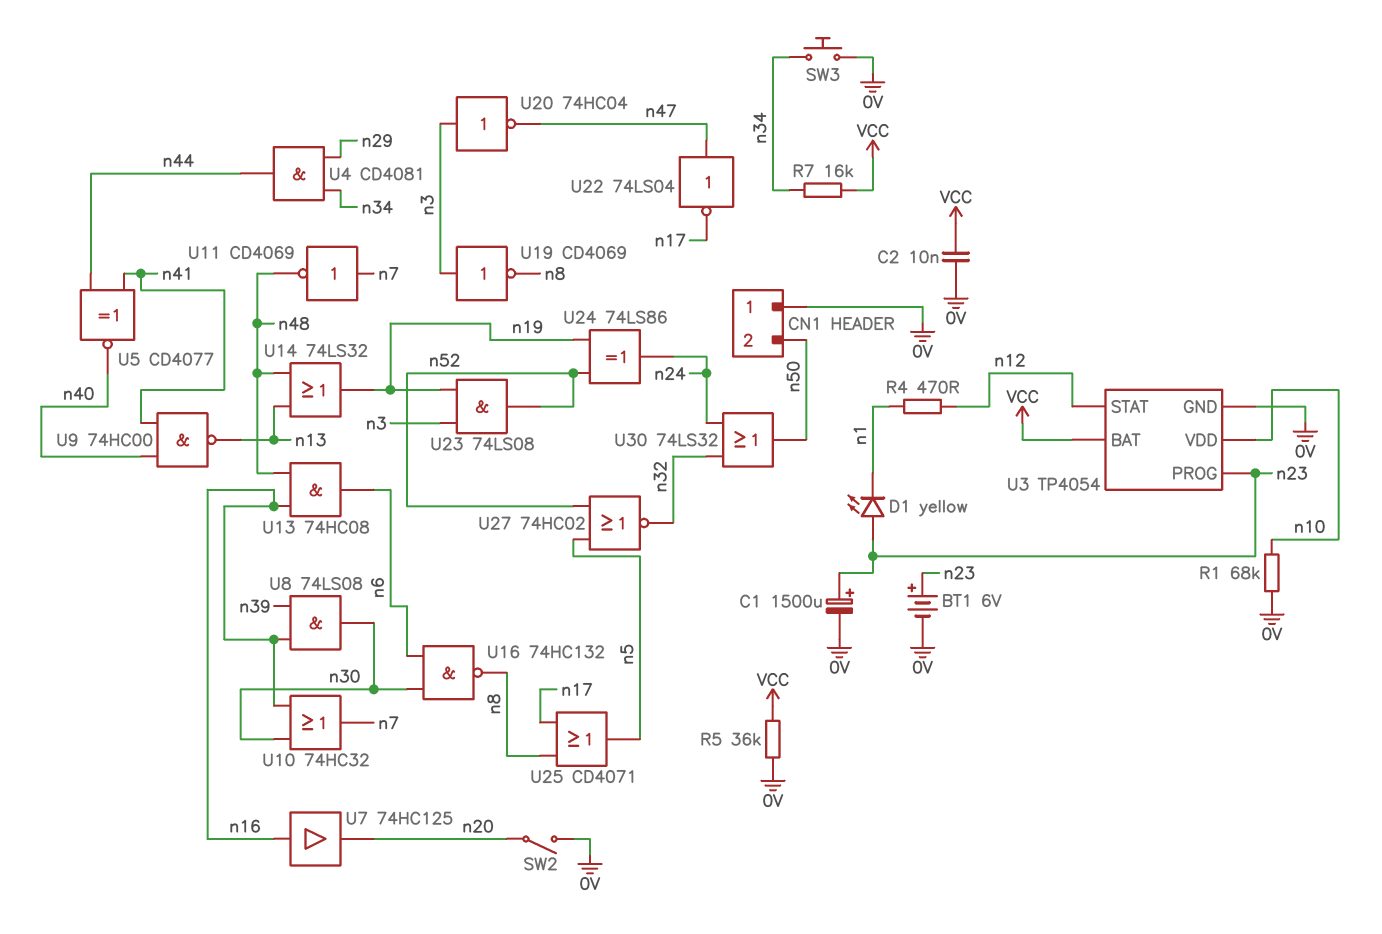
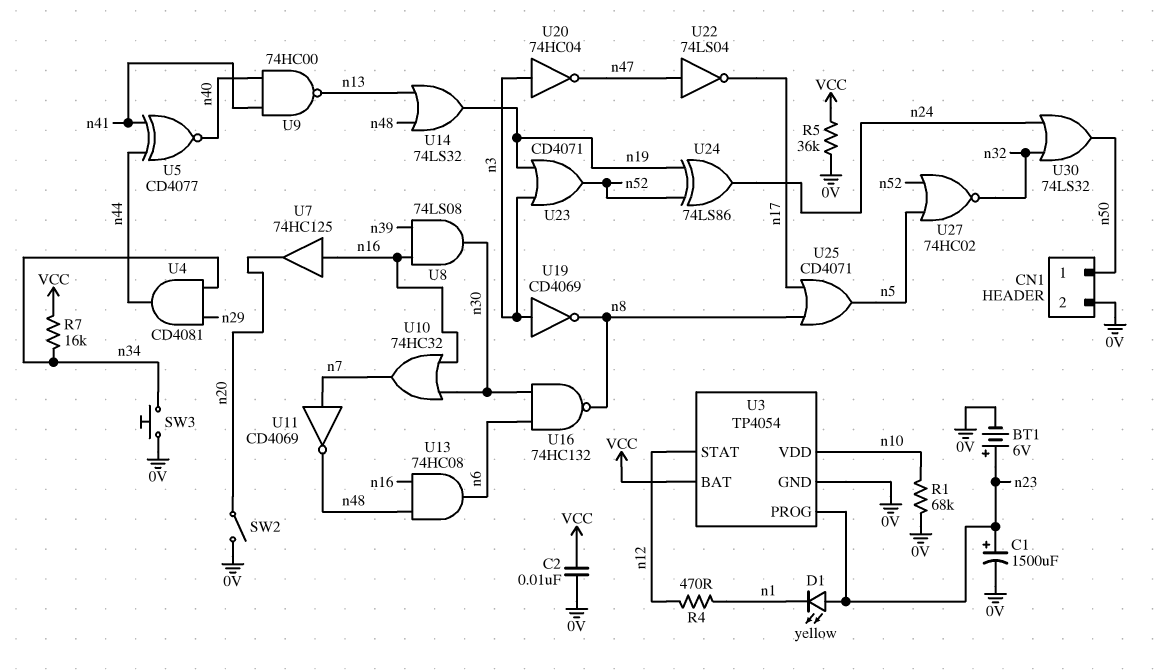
CN1 pin 1: 0V -> n50
CN1 pin 2: n50 -> 0V
U23: AND 74LS08 (in n3, in n19, out n52) -> OR CD4071 (in n3, in n19, out n52)

